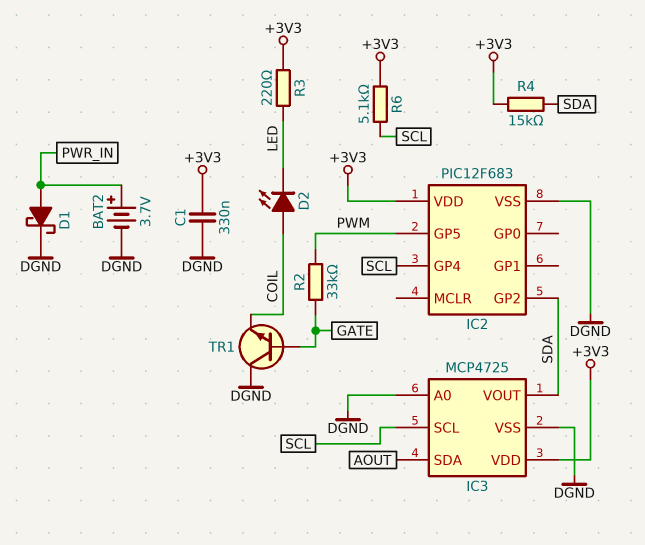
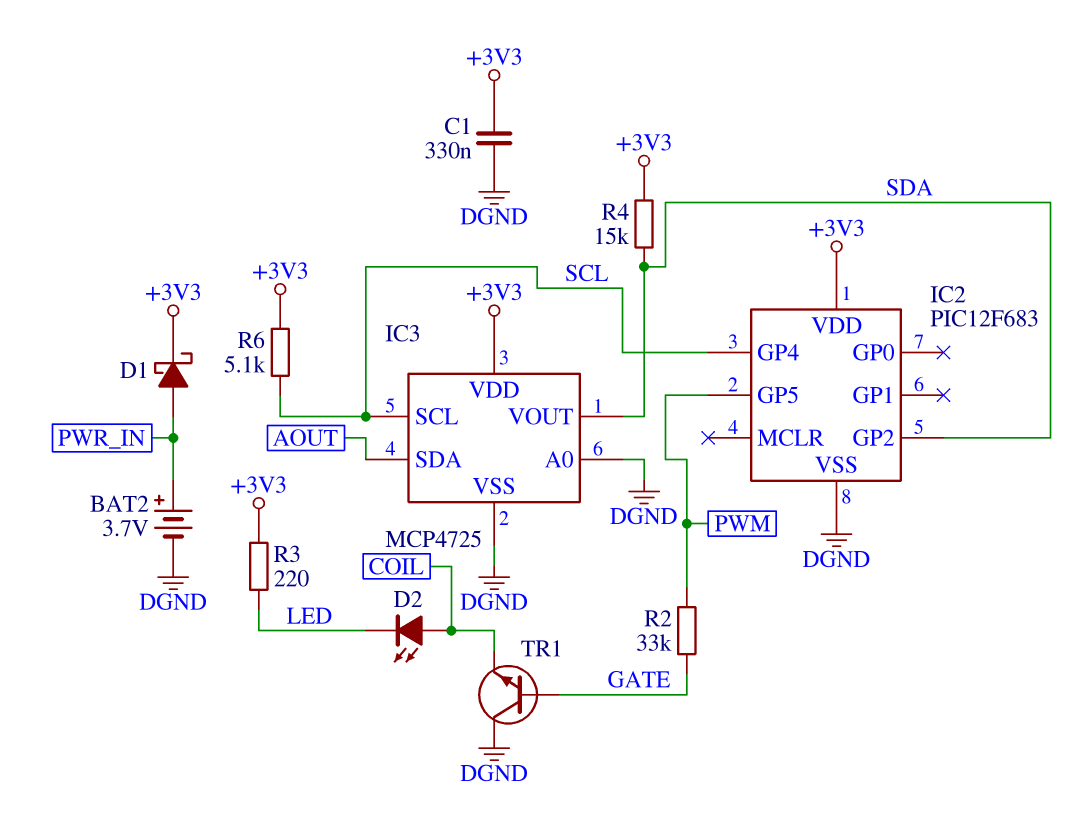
D1: schottky (A PWR_IN, K DGND) -> schottky (A PWR_IN, K +3V3)

